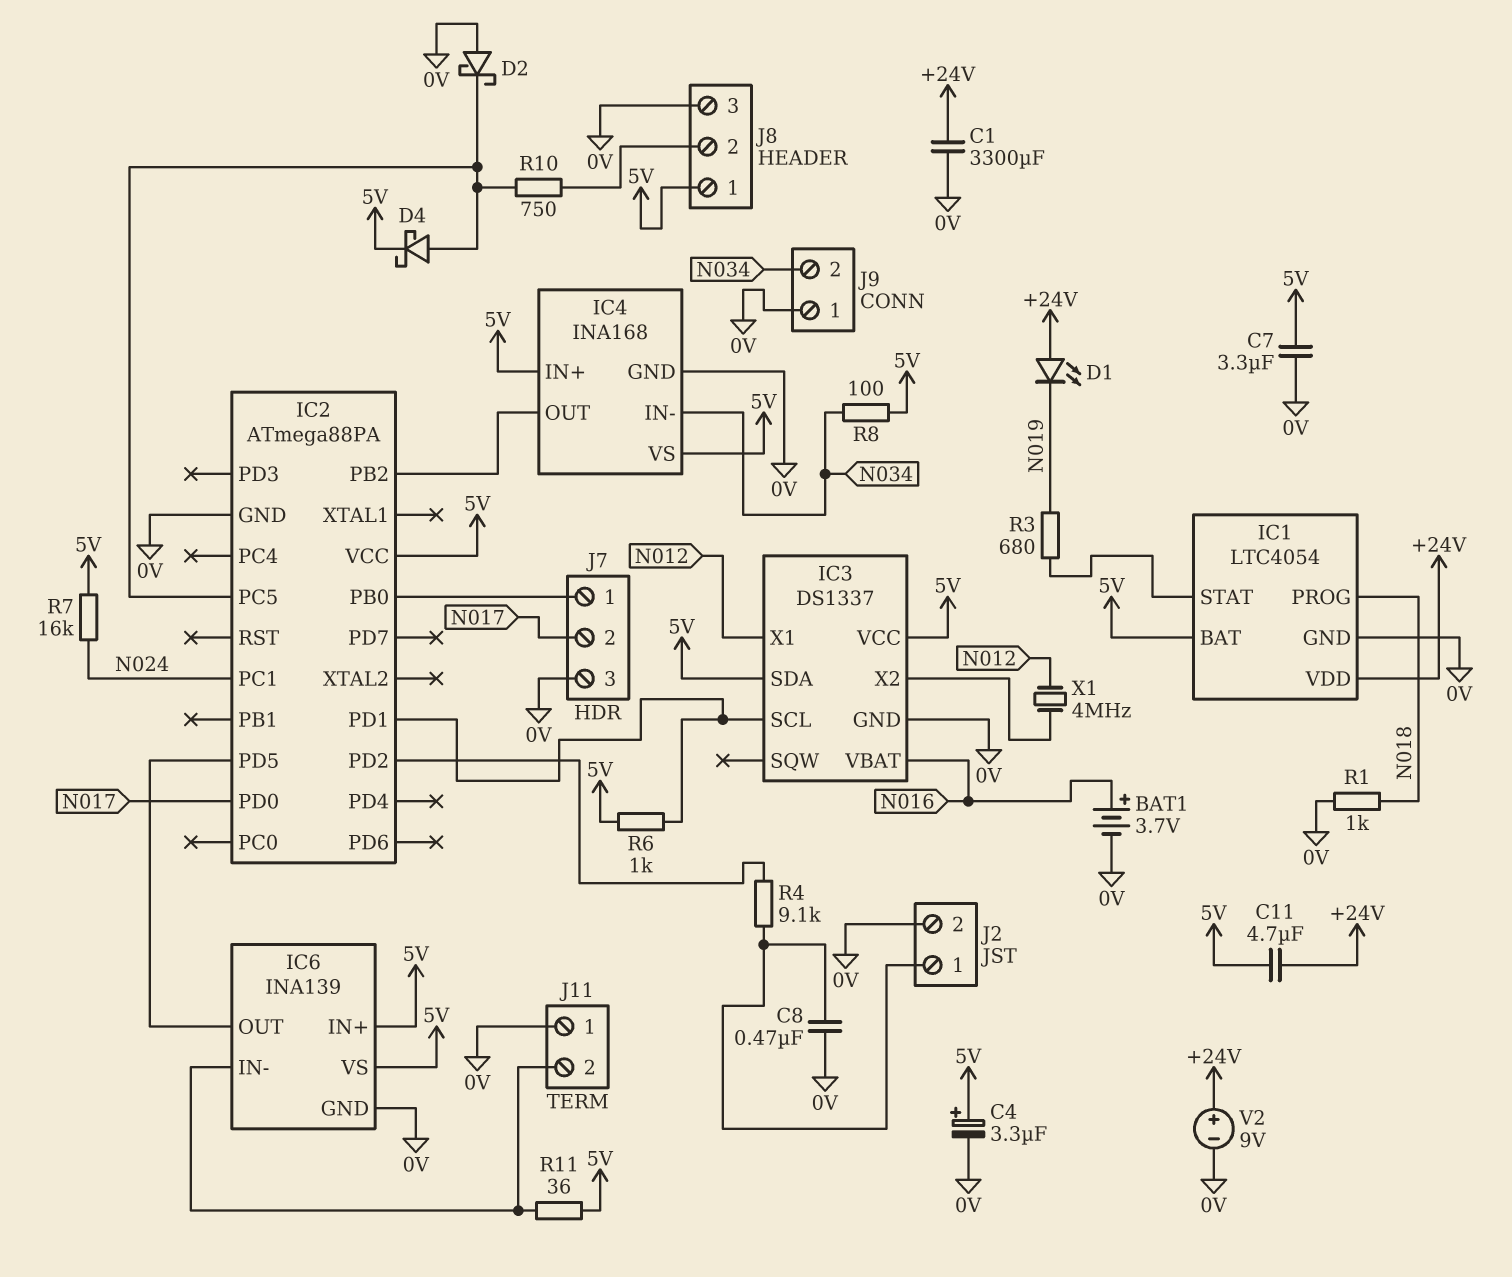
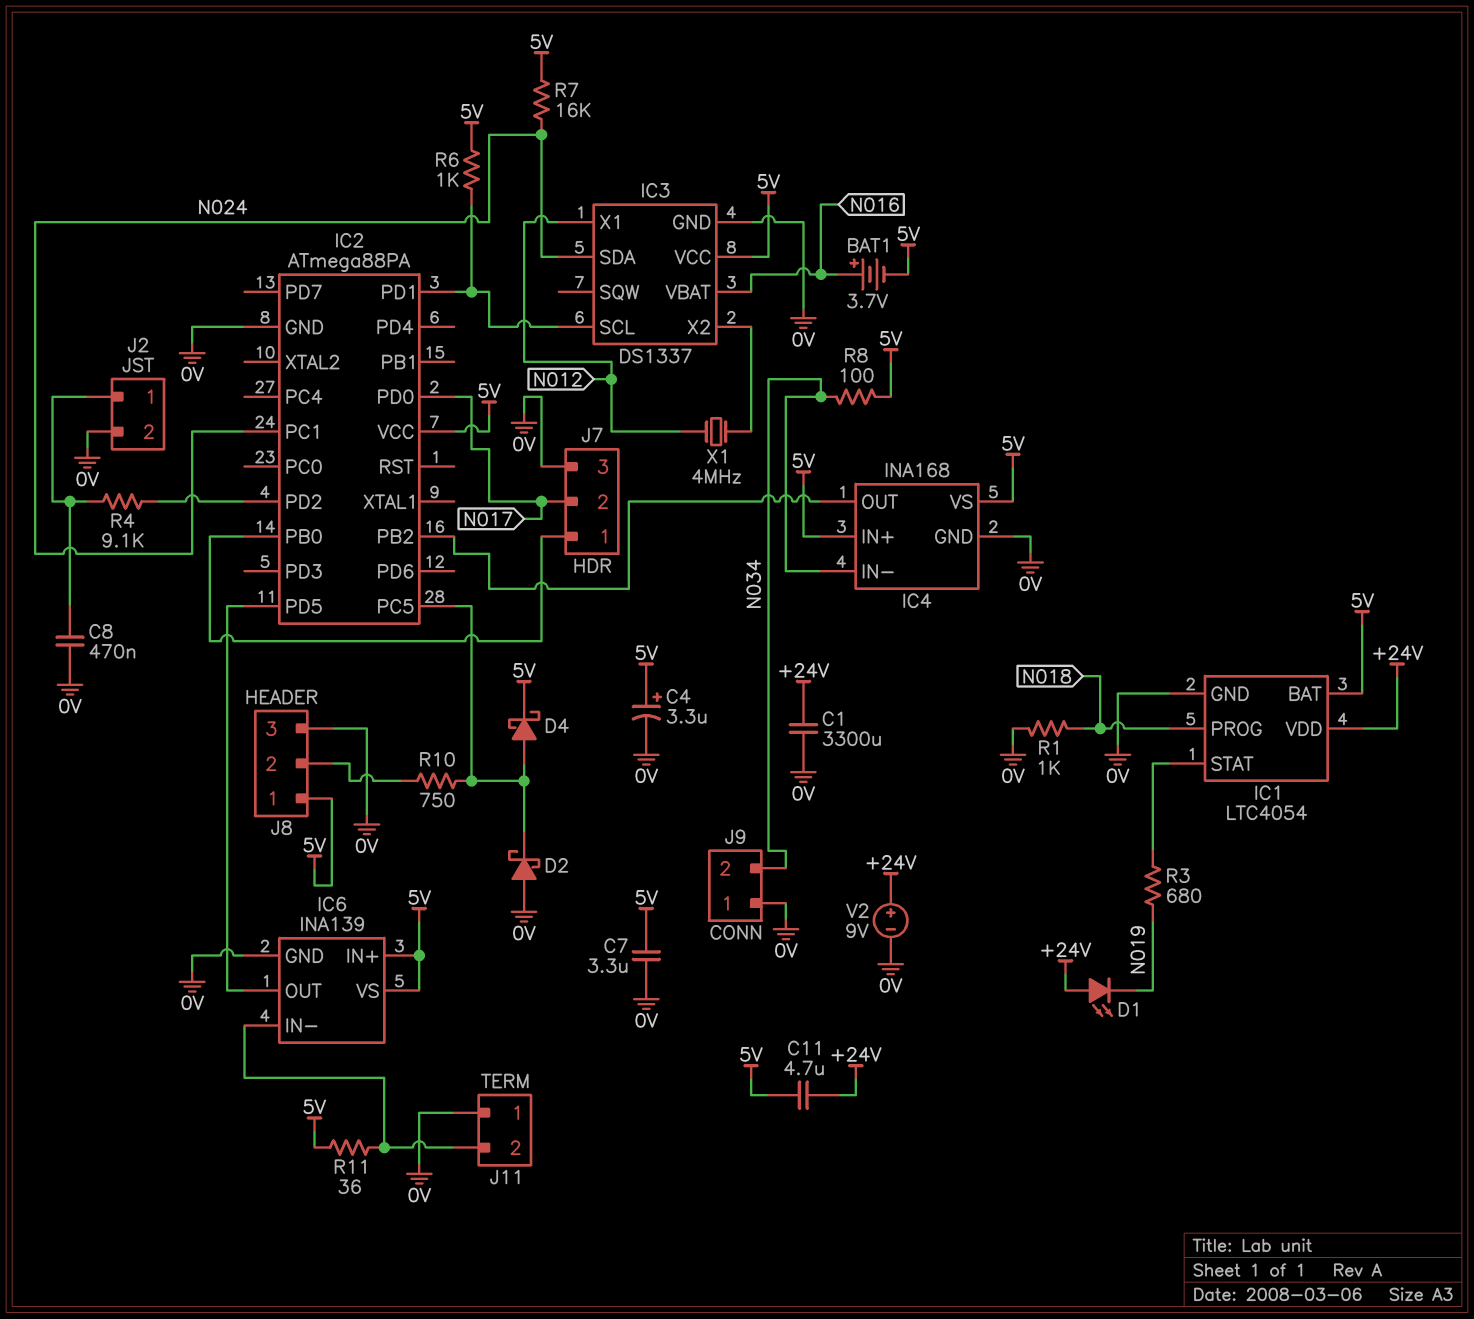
BAT1: 3.7V (plus N016, minus 0V) -> 3.7V (plus N016, minus 5V)
IC3 pin SDA: 5V -> N024

